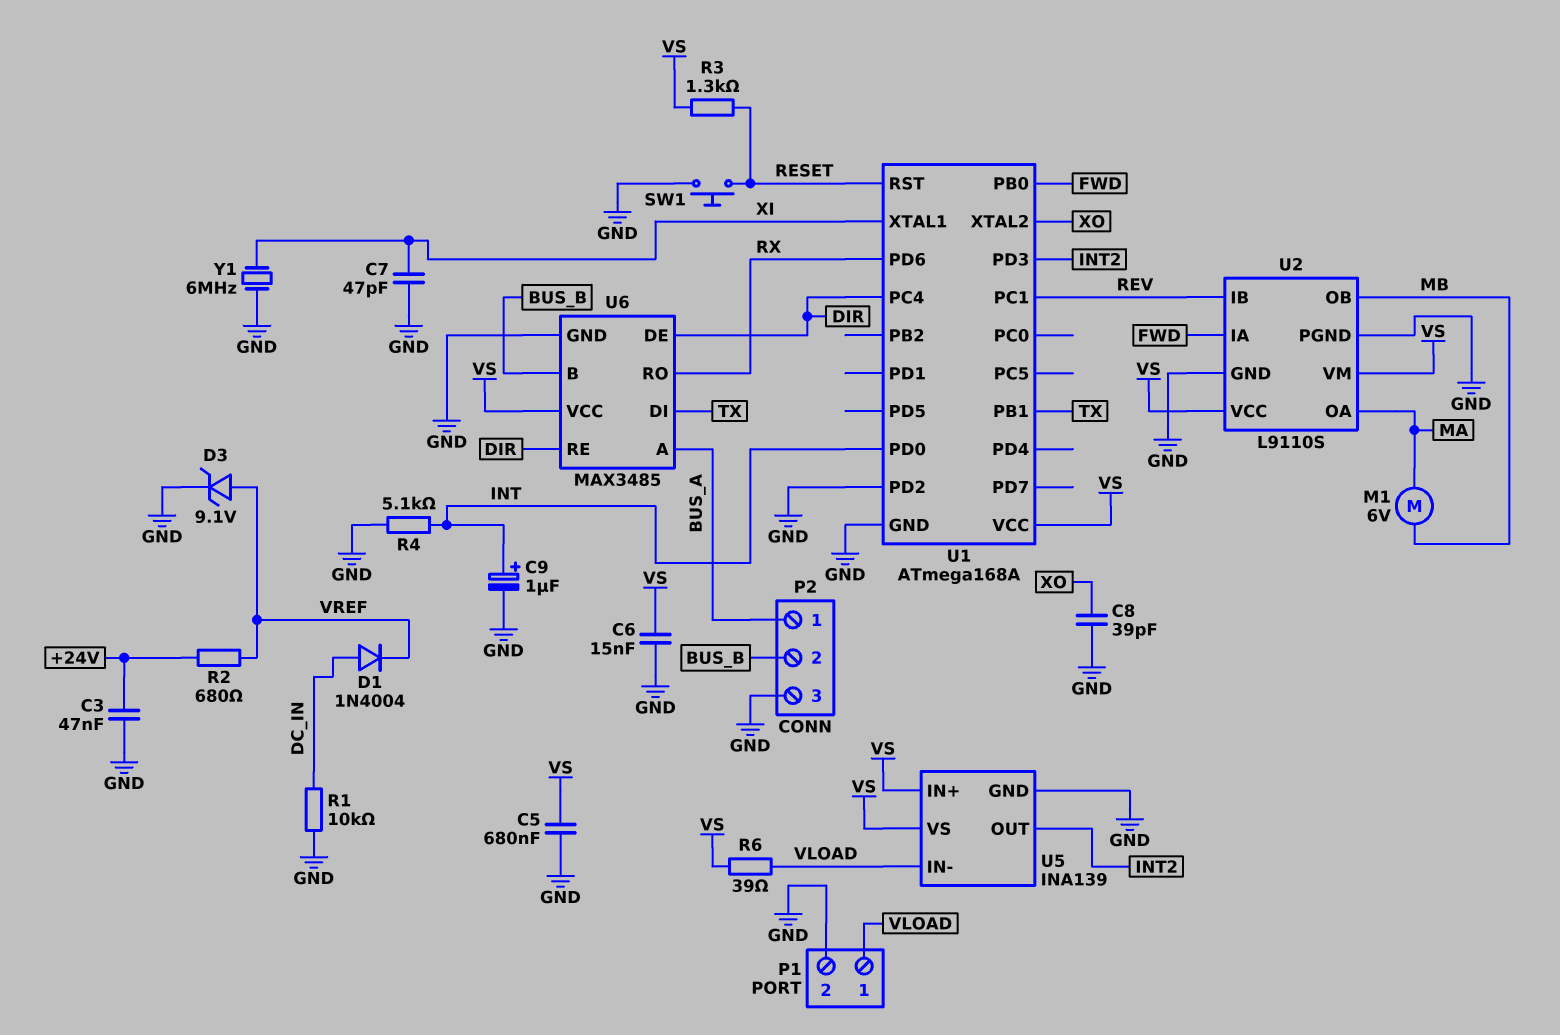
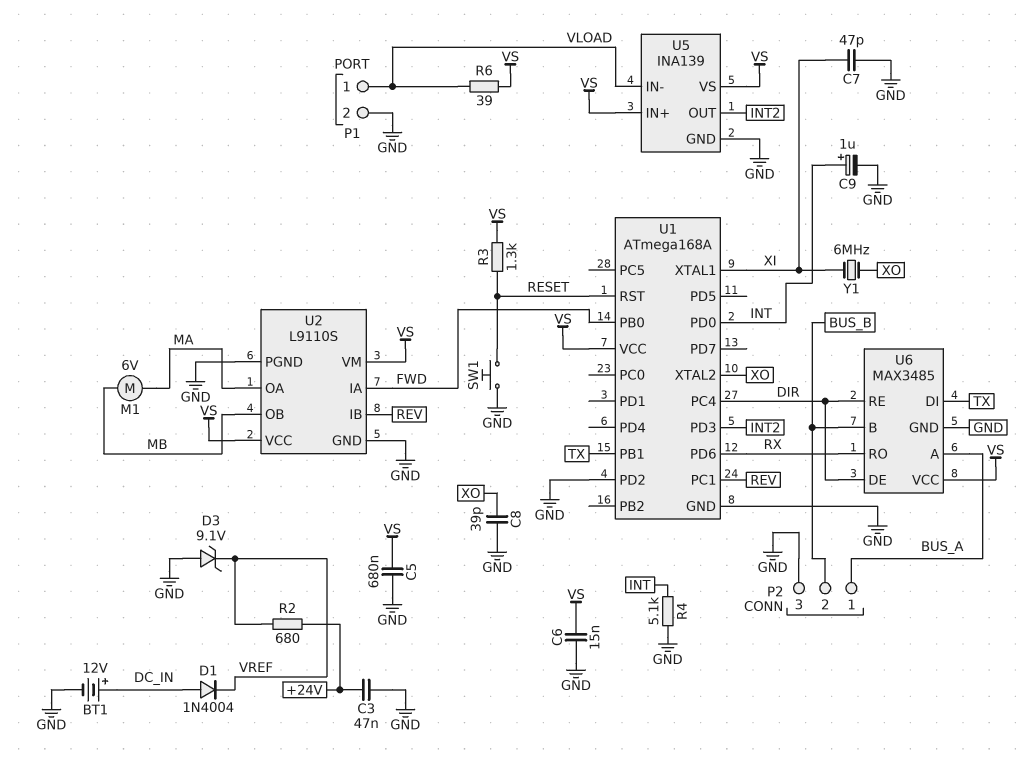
BT1: none -> 12V (plus DC_IN, minus GND)
D3: zener 9.1V (A VREF, K GND) -> zener 9.1V (A GND, K VREF)
R1: 10k (DC_IN, GND) -> none
Y1: 6MHz (GND, XI) -> 6MHz (XI, XO)

